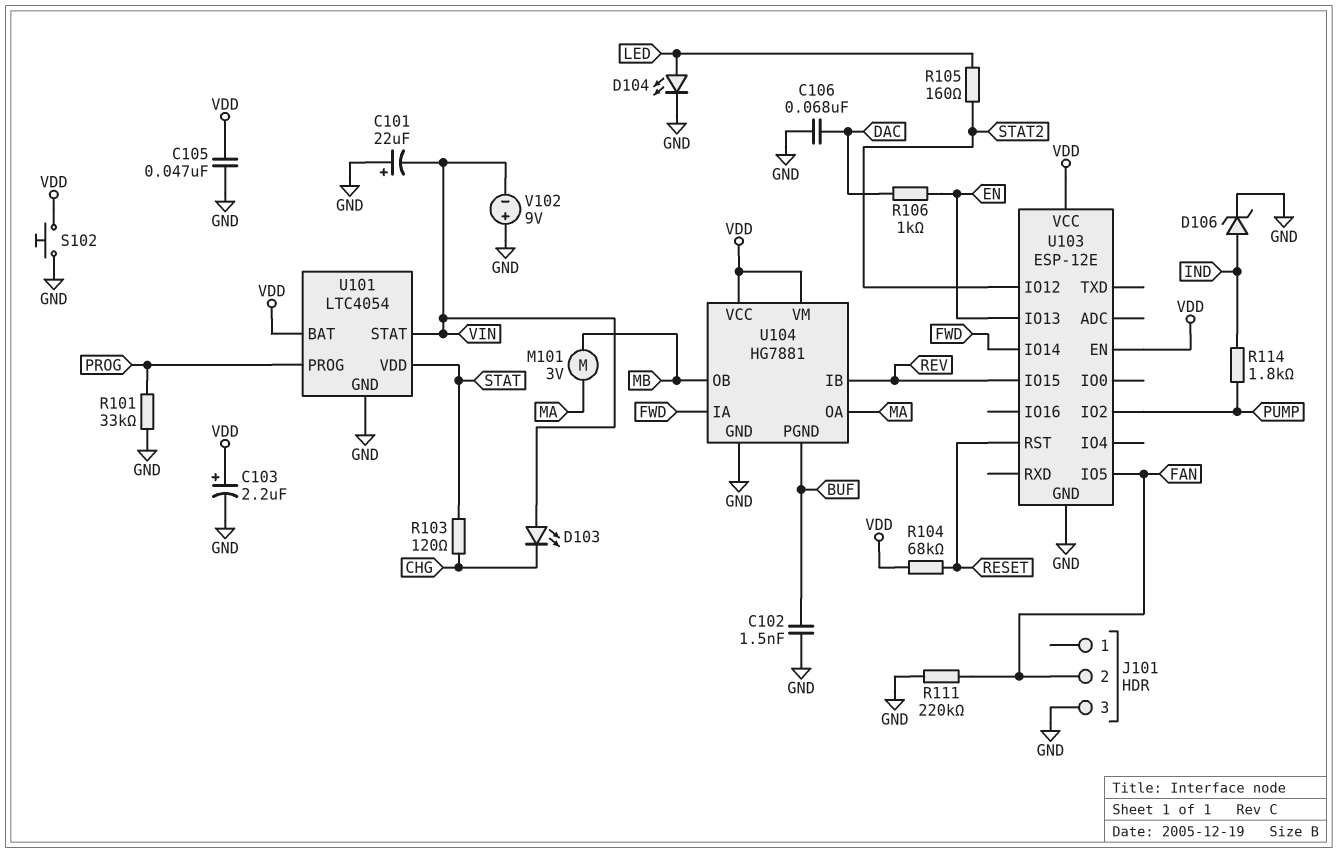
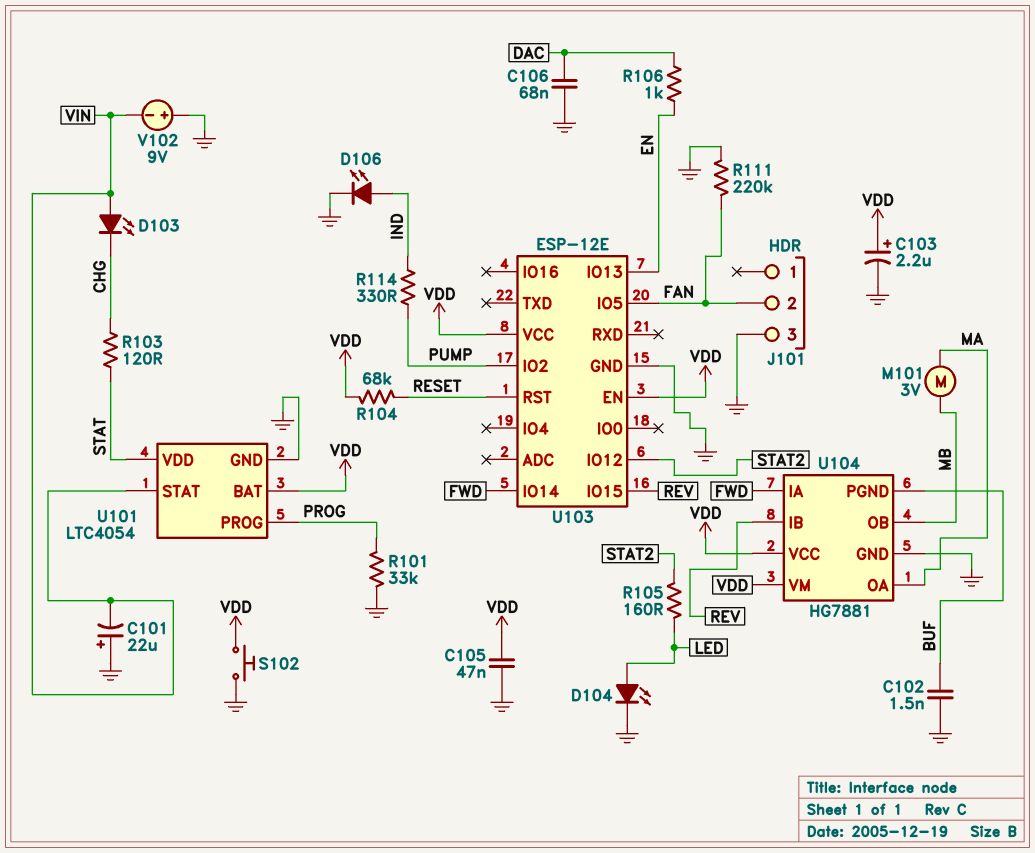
D106: zener (A IND, K GND) -> LED (A IND, K GND)
R114: 1.8k (IND, PUMP) -> 330 (IND, PUMP)

